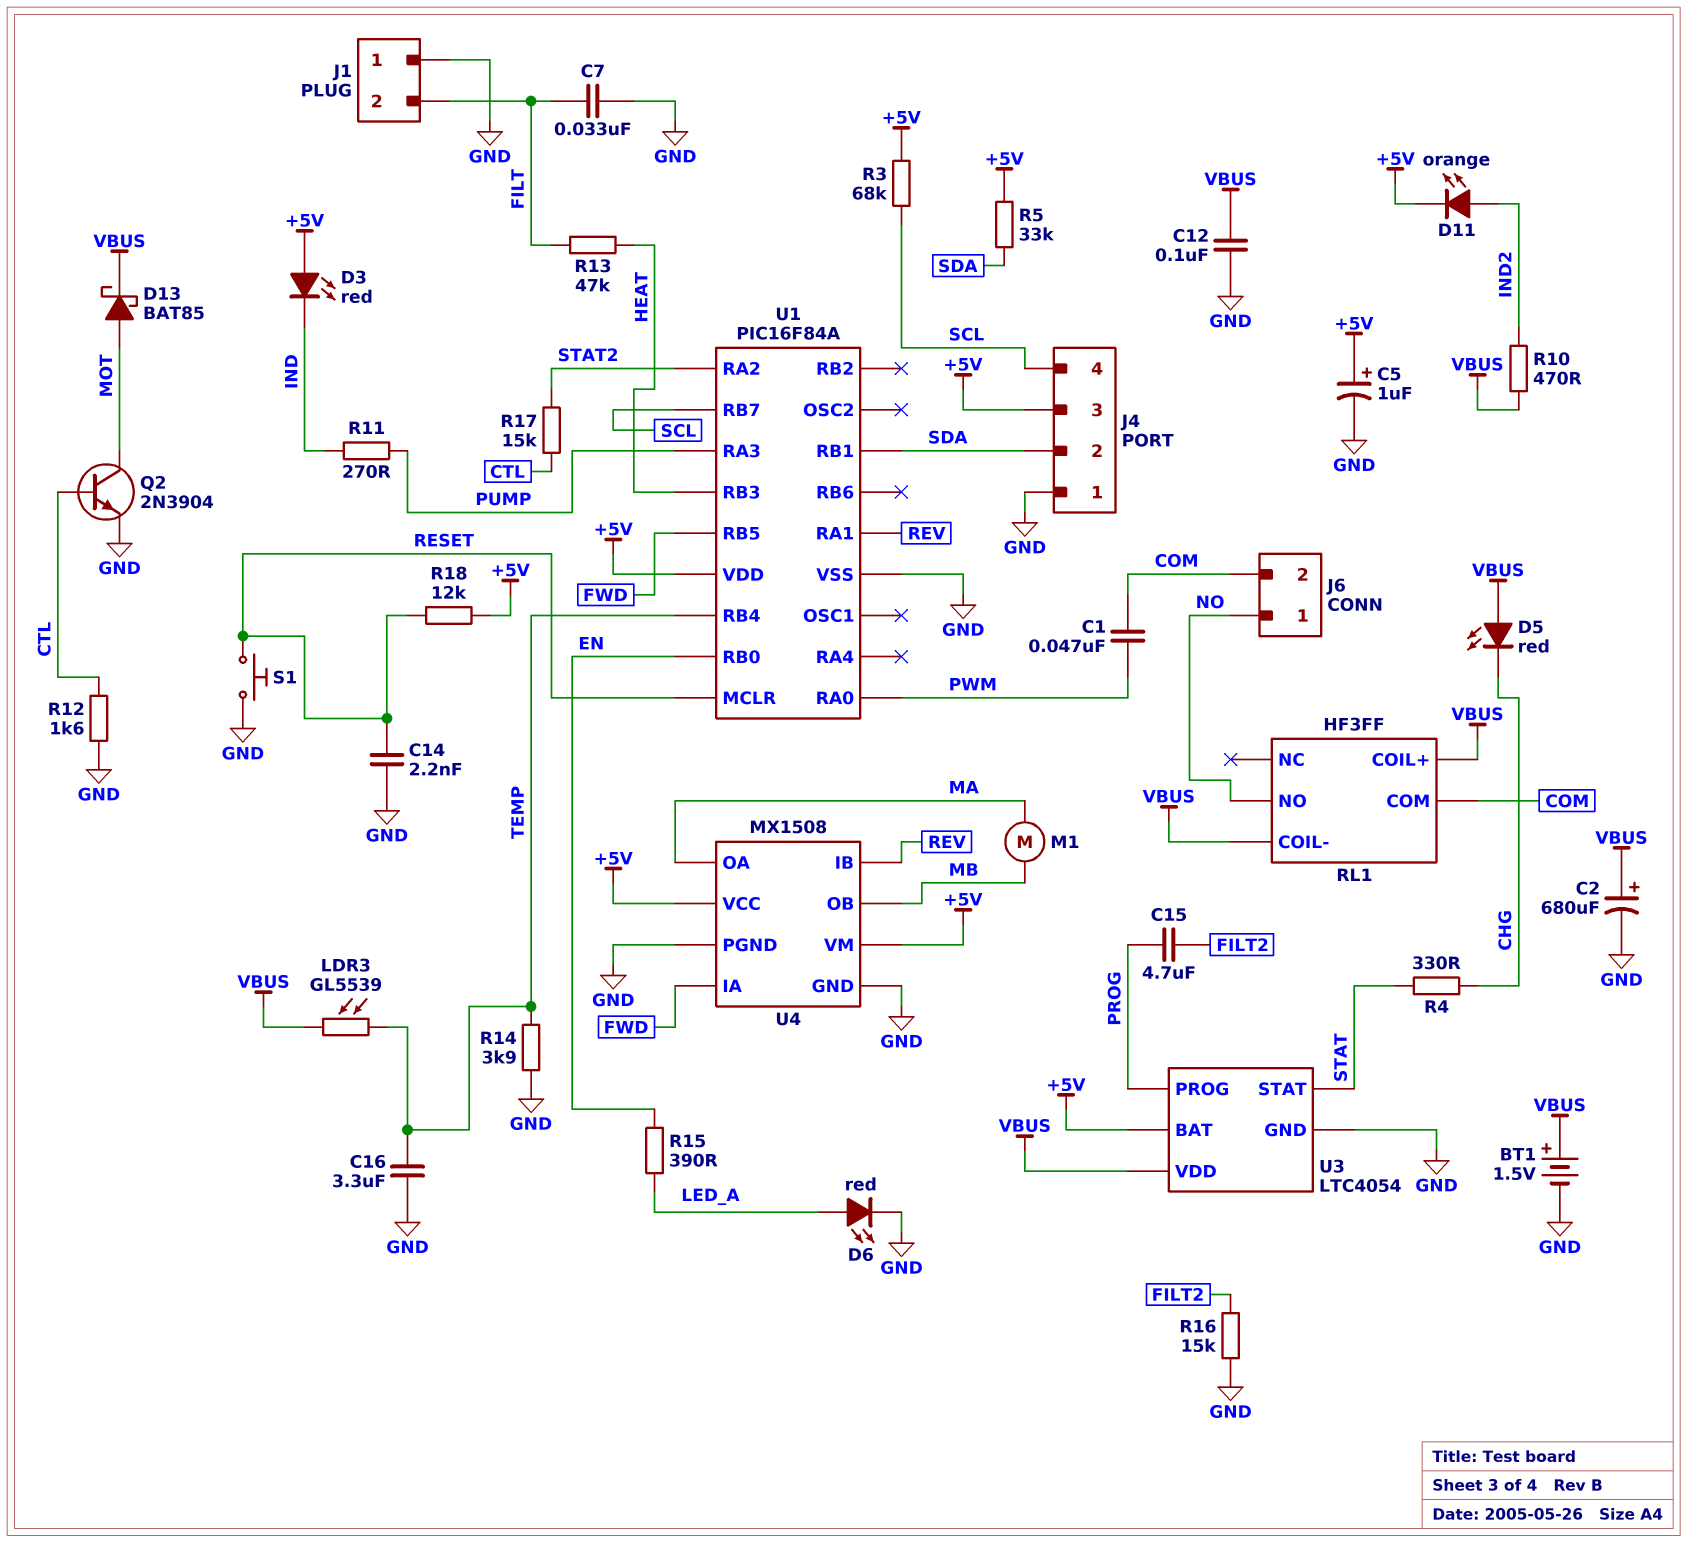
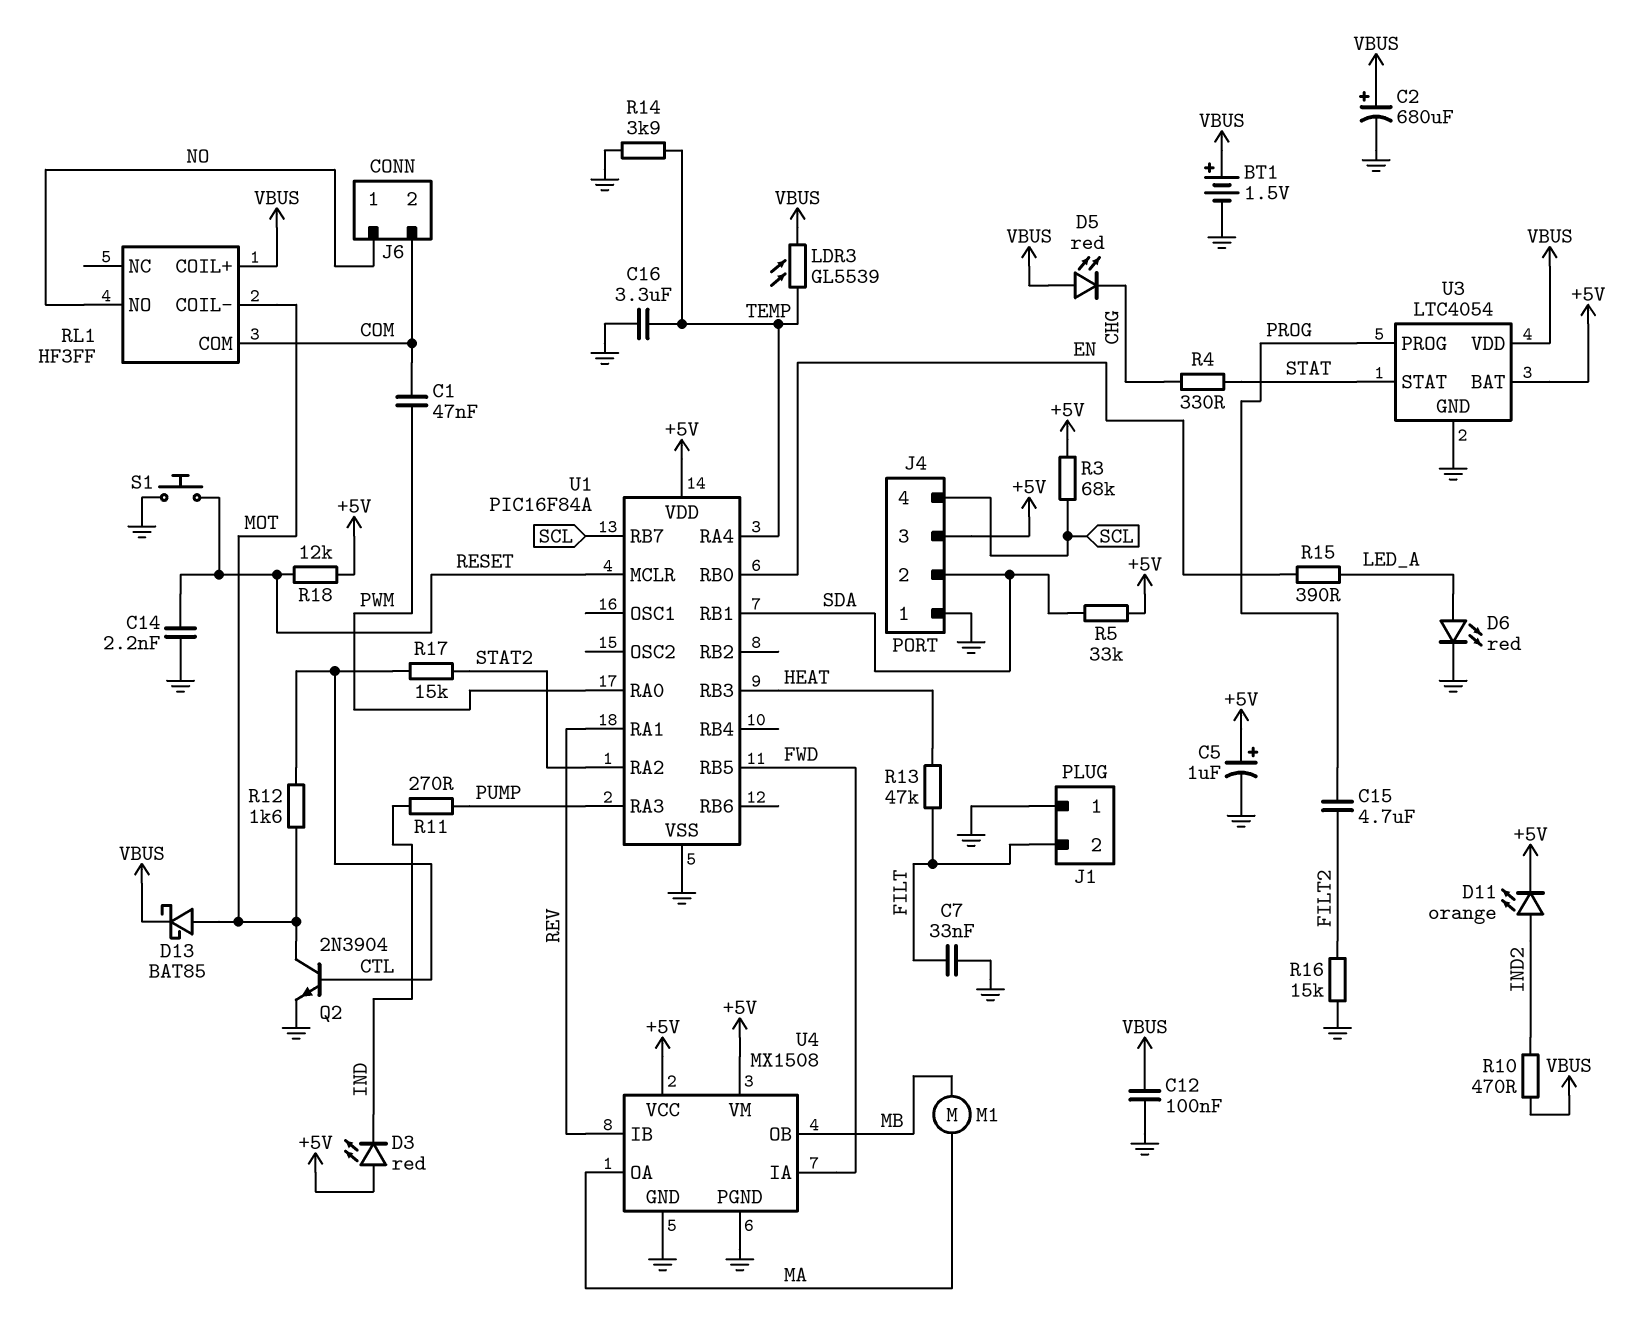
R12: 1.6k (CTL, GND) -> 1.6k (CTL, MOT)
RL1 pin COIL-: VBUS -> MOT
U1 pin RA4: none -> TEMP
U1 pin RB4: TEMP -> none

